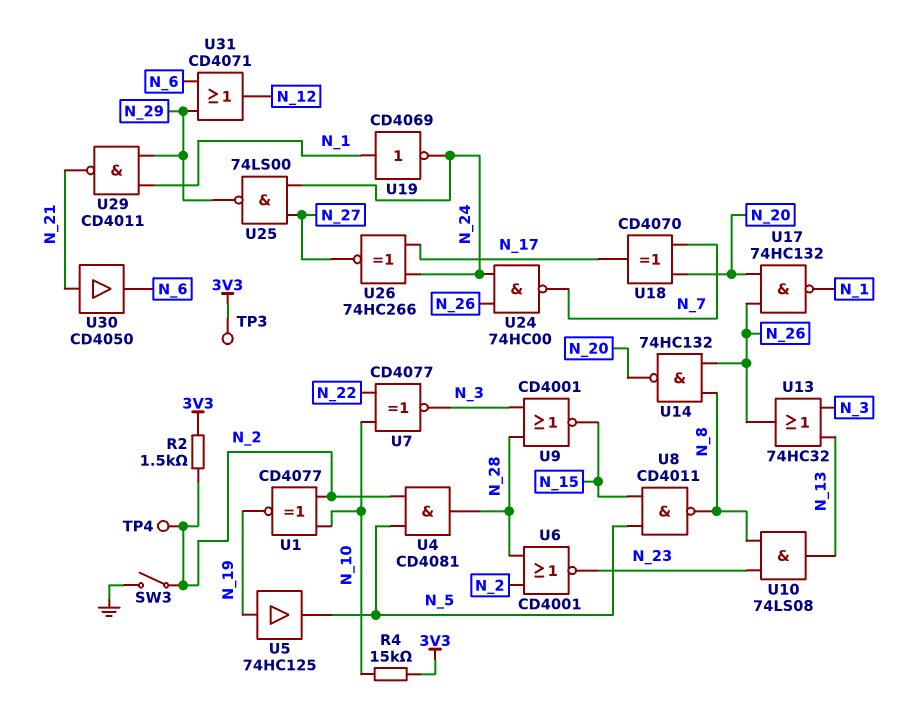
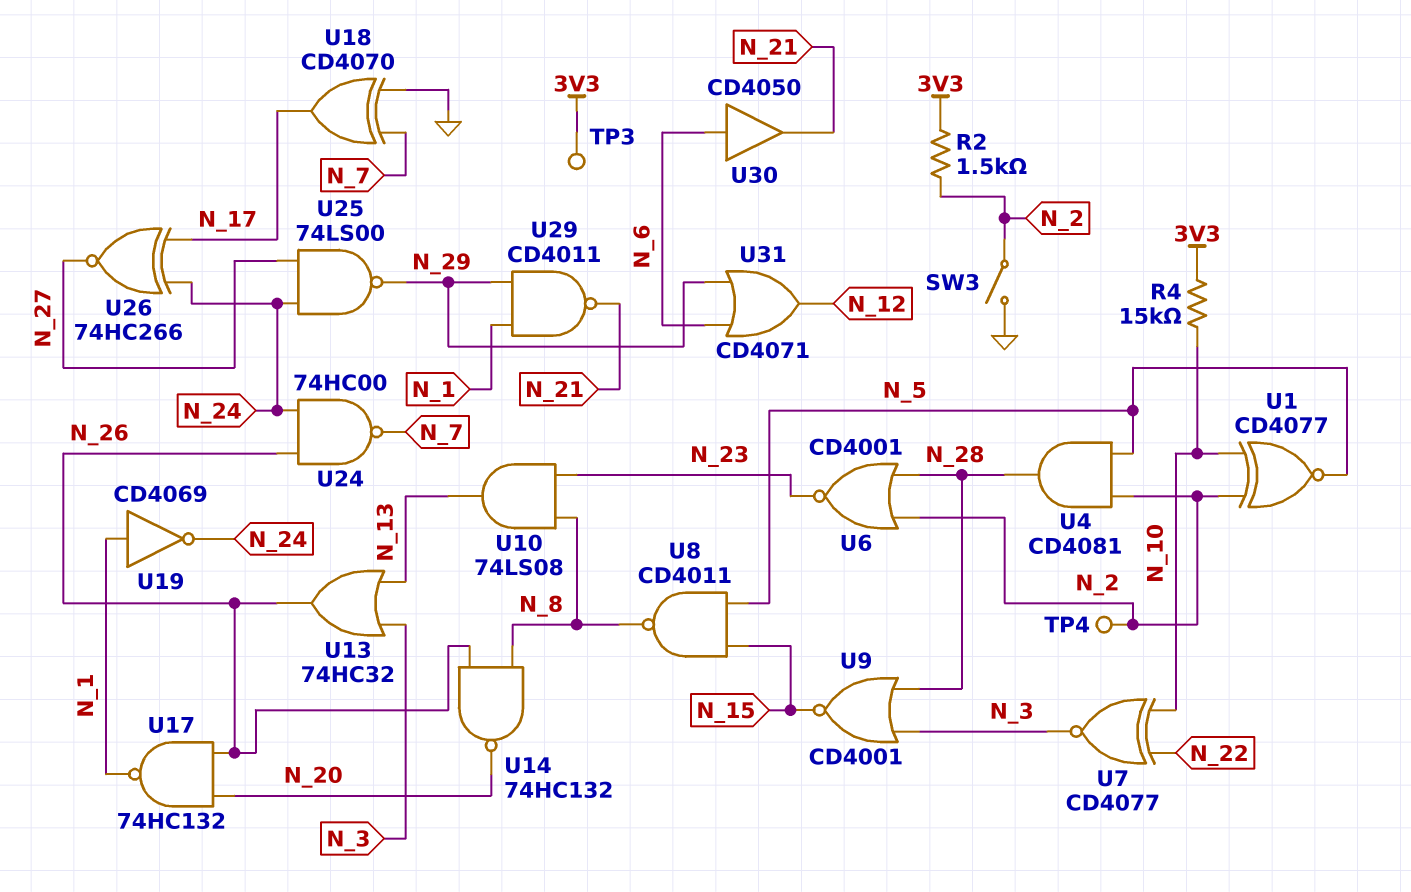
U1: XNOR CD4077 (in N_2, in N_10, out N_19) -> XNOR CD4077 (in N_2, in N_10, out N_5)
U5: buffer 74HC125 (in N_19, out N_5) -> none
U18: XOR CD4070 (in N_7, in N_20, out N_17) -> XOR CD4070 (in GND, in N_7, out N_17)
U30: buffer CD4050 (in N_21, out N_6) -> buffer CD4050 (in N_6, out N_21)

